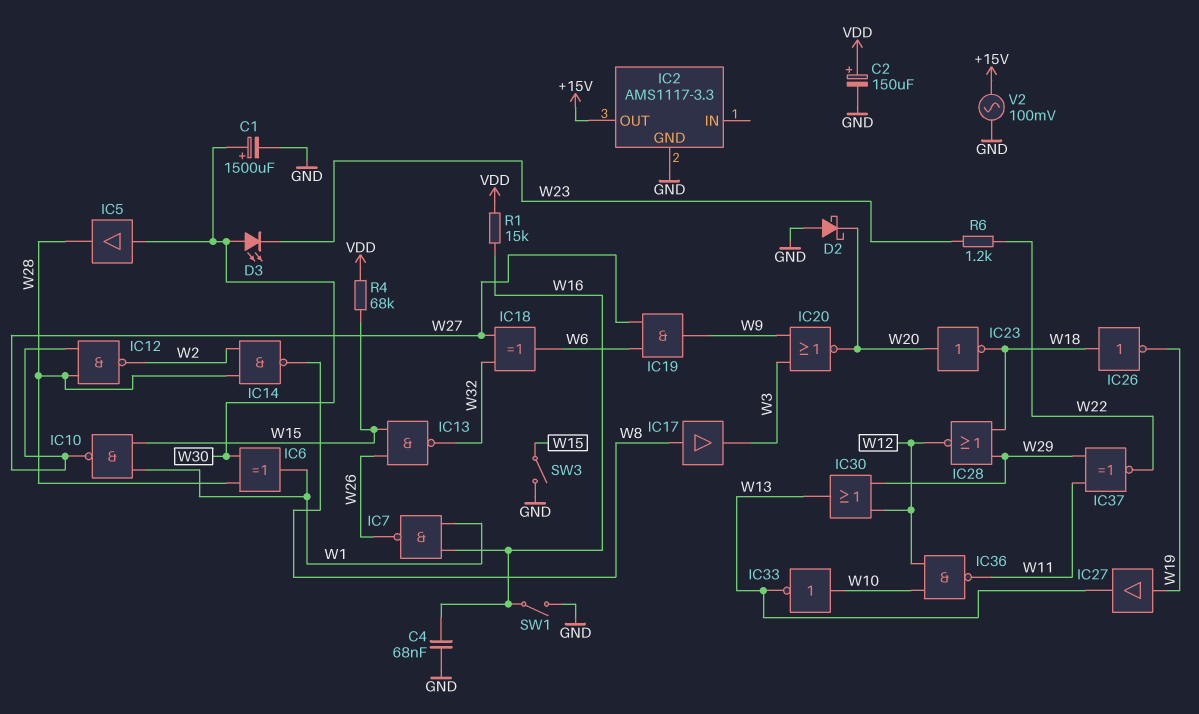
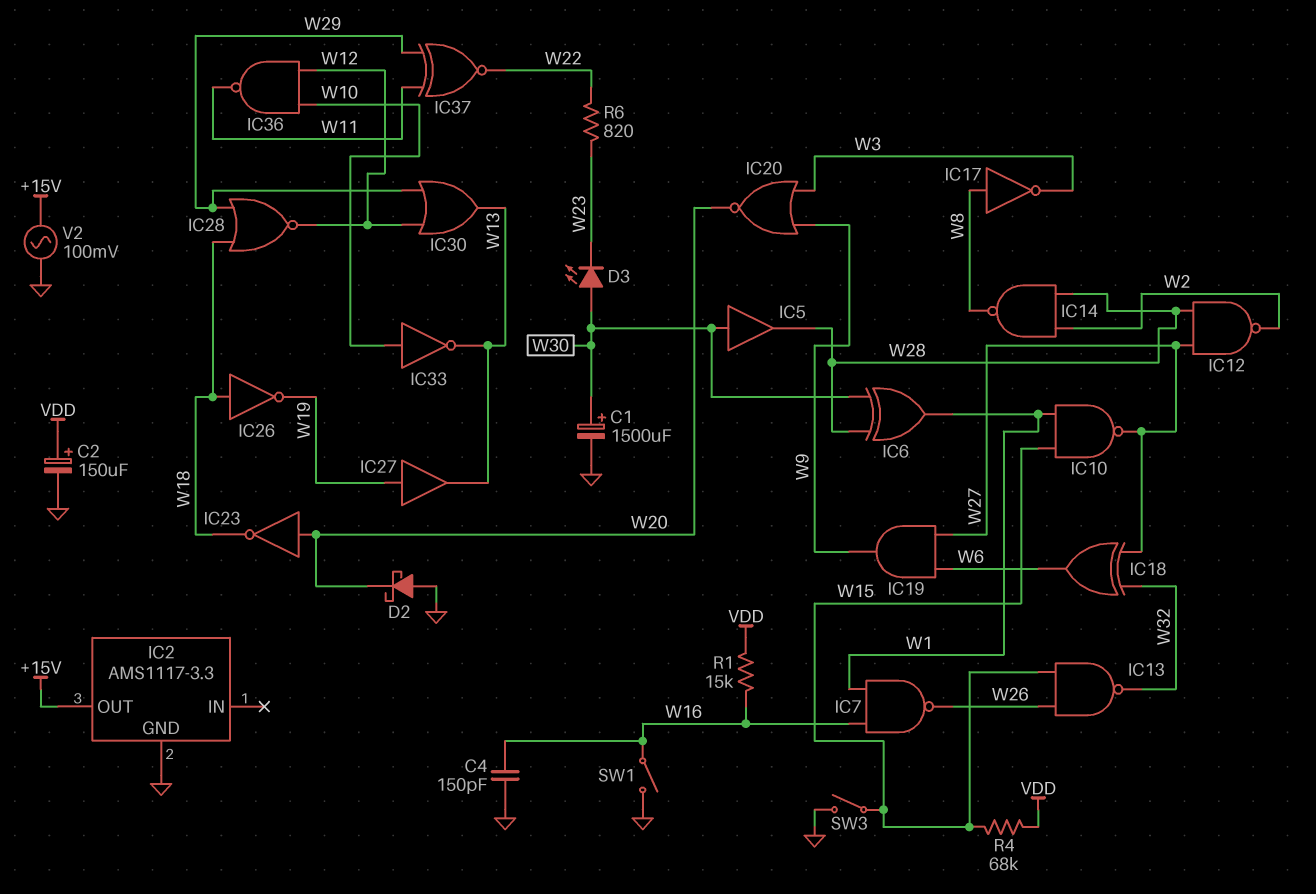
C4: 68nF (GND, W16) -> 150pF (GND, W16)
IC17: buffer (in W8, out W3) -> NOT (in W8, out W3)
R6: 1.2k (W22, W23) -> 820 (W22, W23)

